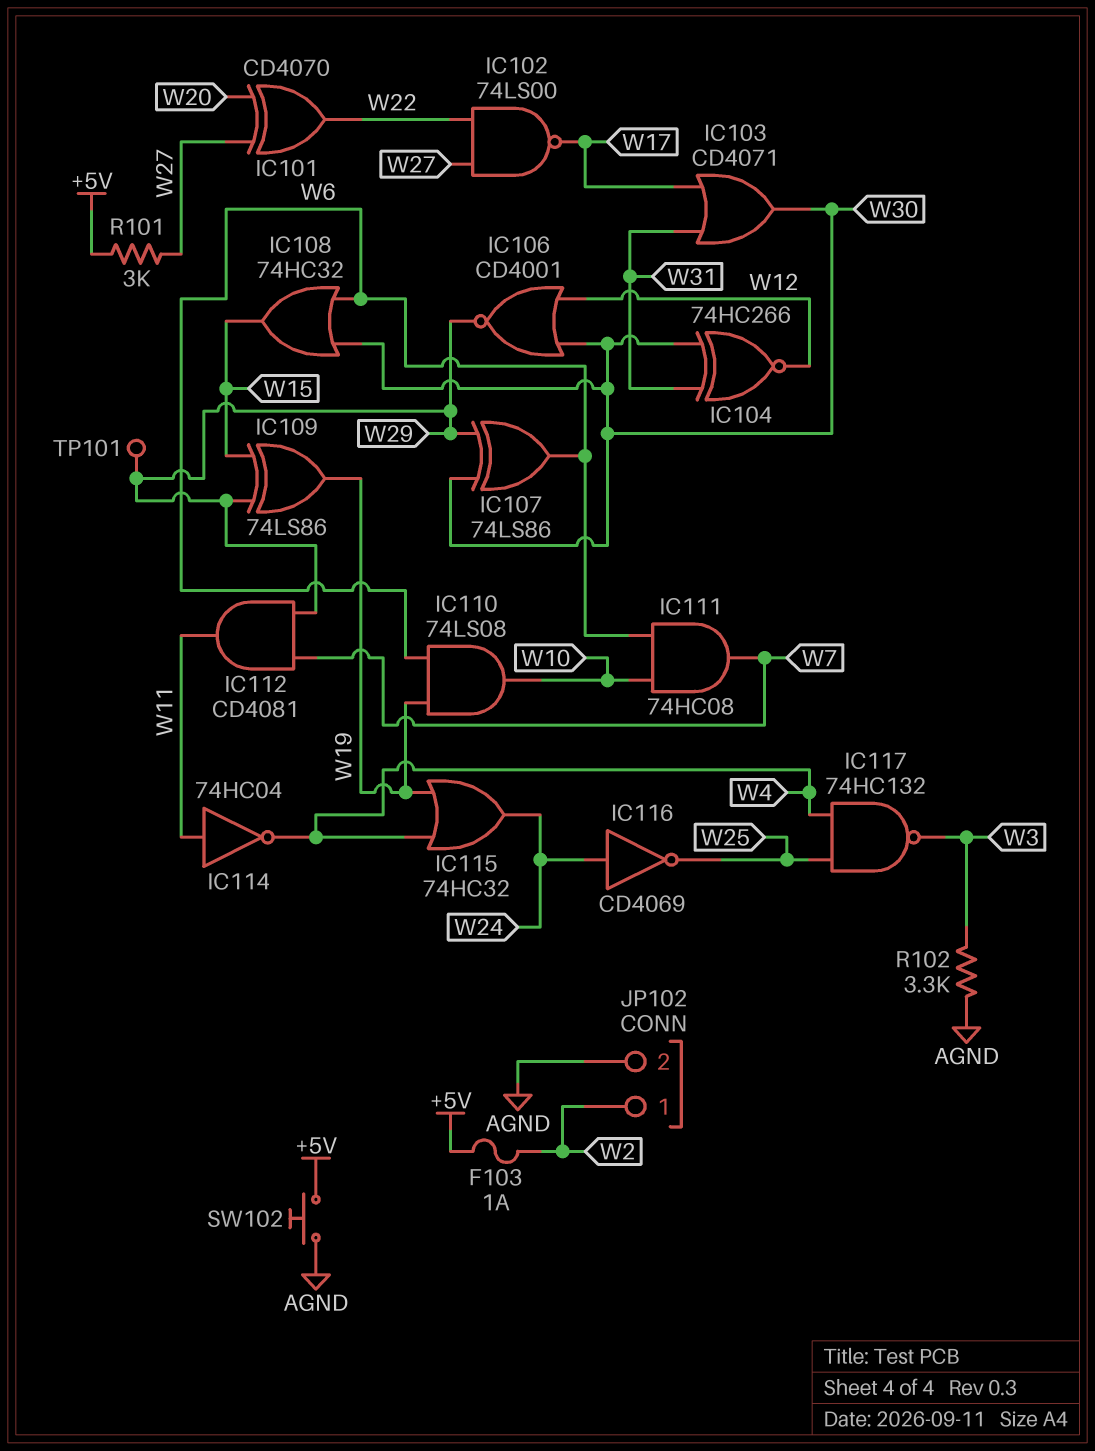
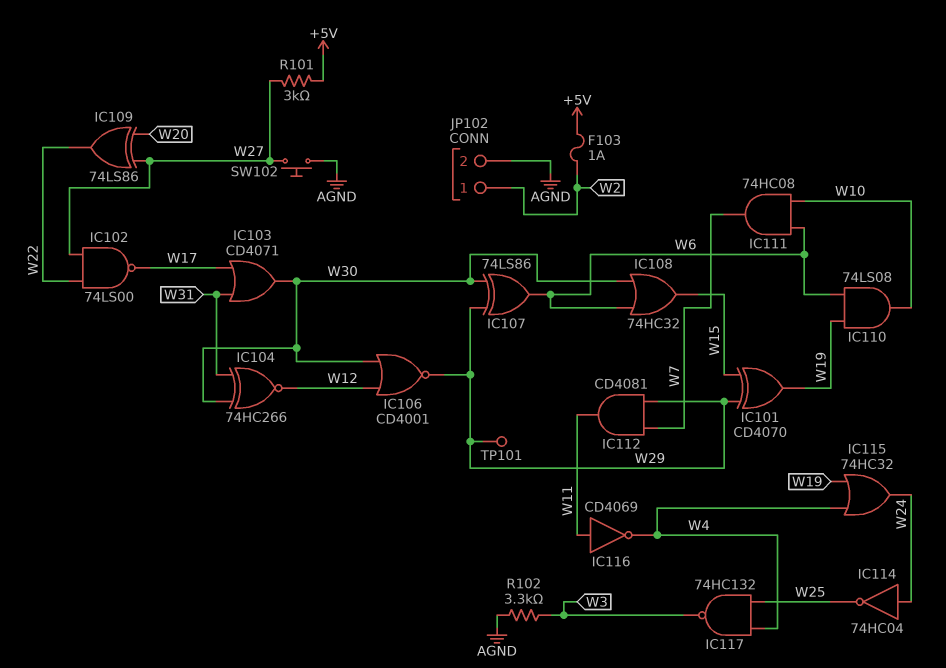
IC101: XOR CD4070 (in W20, in W27, out W22) -> XOR CD4070 (in W15, in W29, out W19)
IC109: XOR 74LS86 (in W15, in W29, out W19) -> XOR 74LS86 (in W20, in W27, out W22)
IC114: NOT 74HC04 (in W11, out W4) -> NOT 74HC04 (in W24, out W25)
IC116: NOT CD4069 (in W24, out W25) -> NOT CD4069 (in W11, out W4)
SW102: button (+5V, AGND) -> button (AGND, W27)

